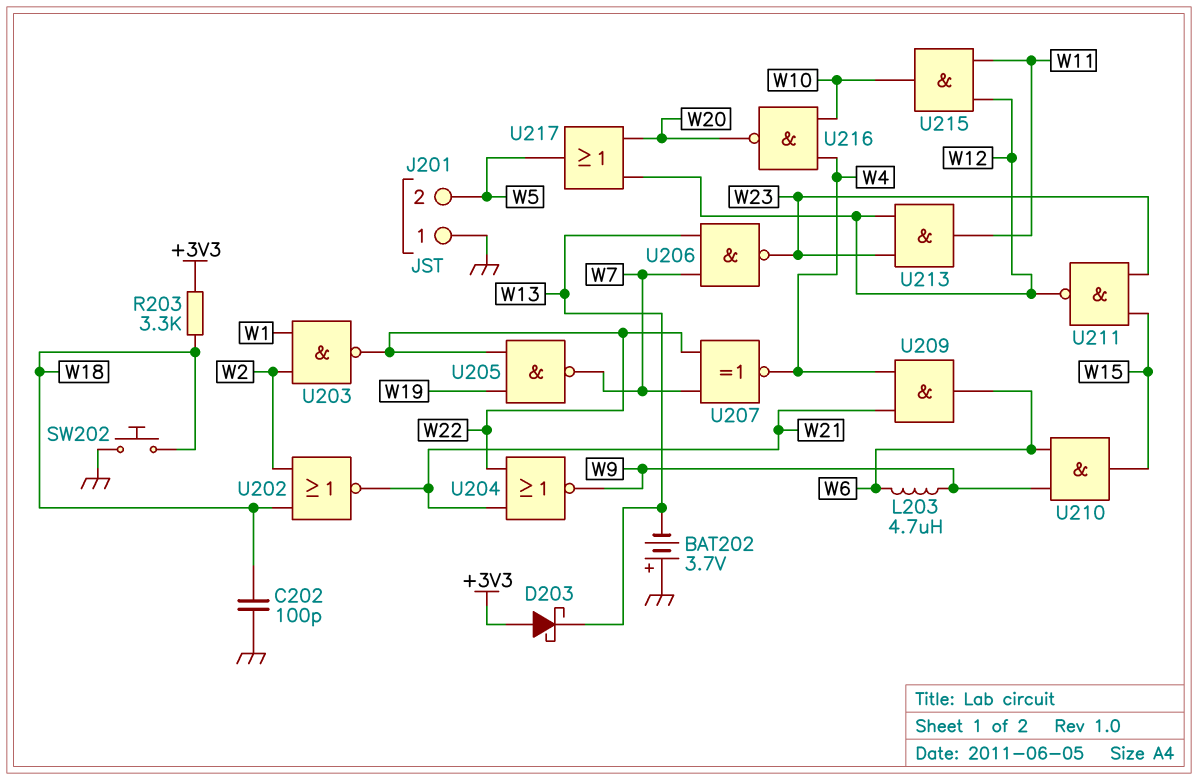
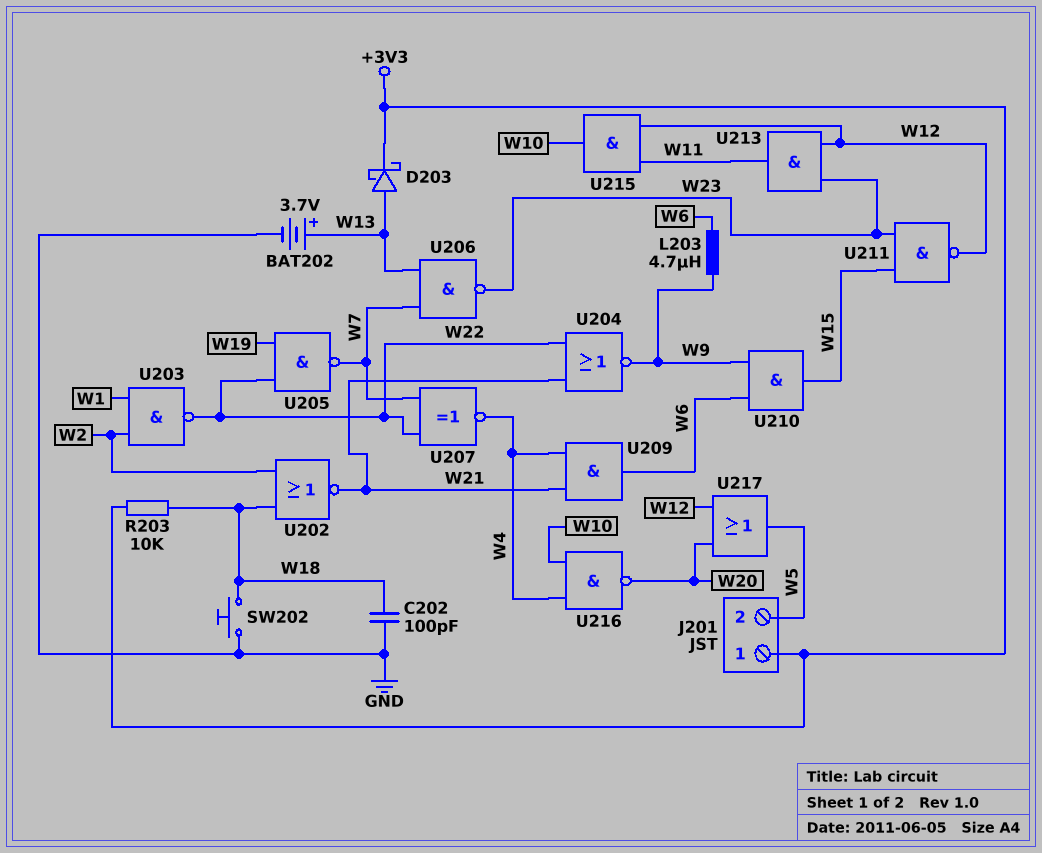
BAT202: 3.7V (plus GND, minus W13) -> 3.7V (plus W13, minus GND)
D203: schottky (A +3V3, K W13) -> schottky (A W13, K +3V3)
J201 pin 1: GND -> +3V3
R203: 3.3k (+3V3, W18) -> 10k (+3V3, W18)

